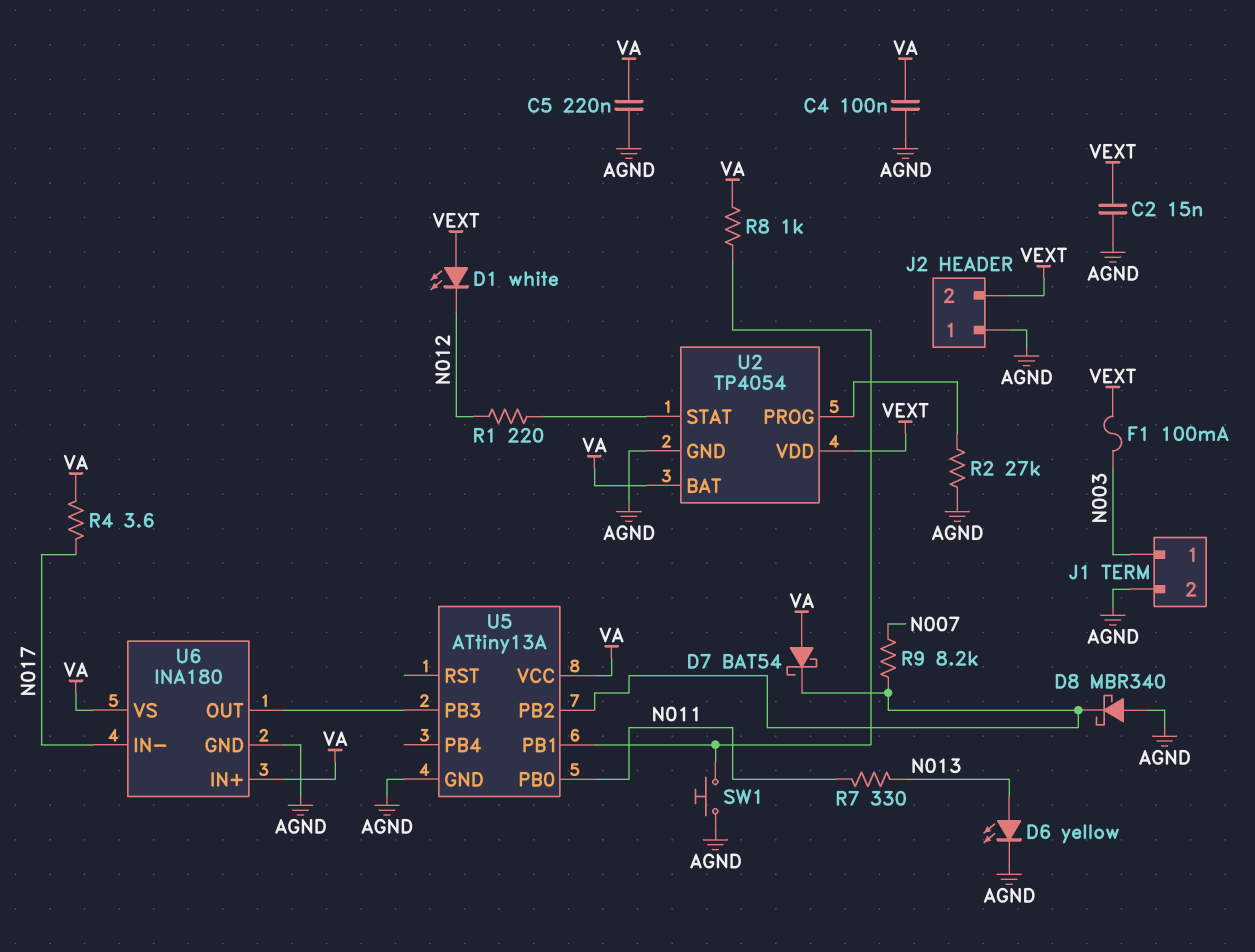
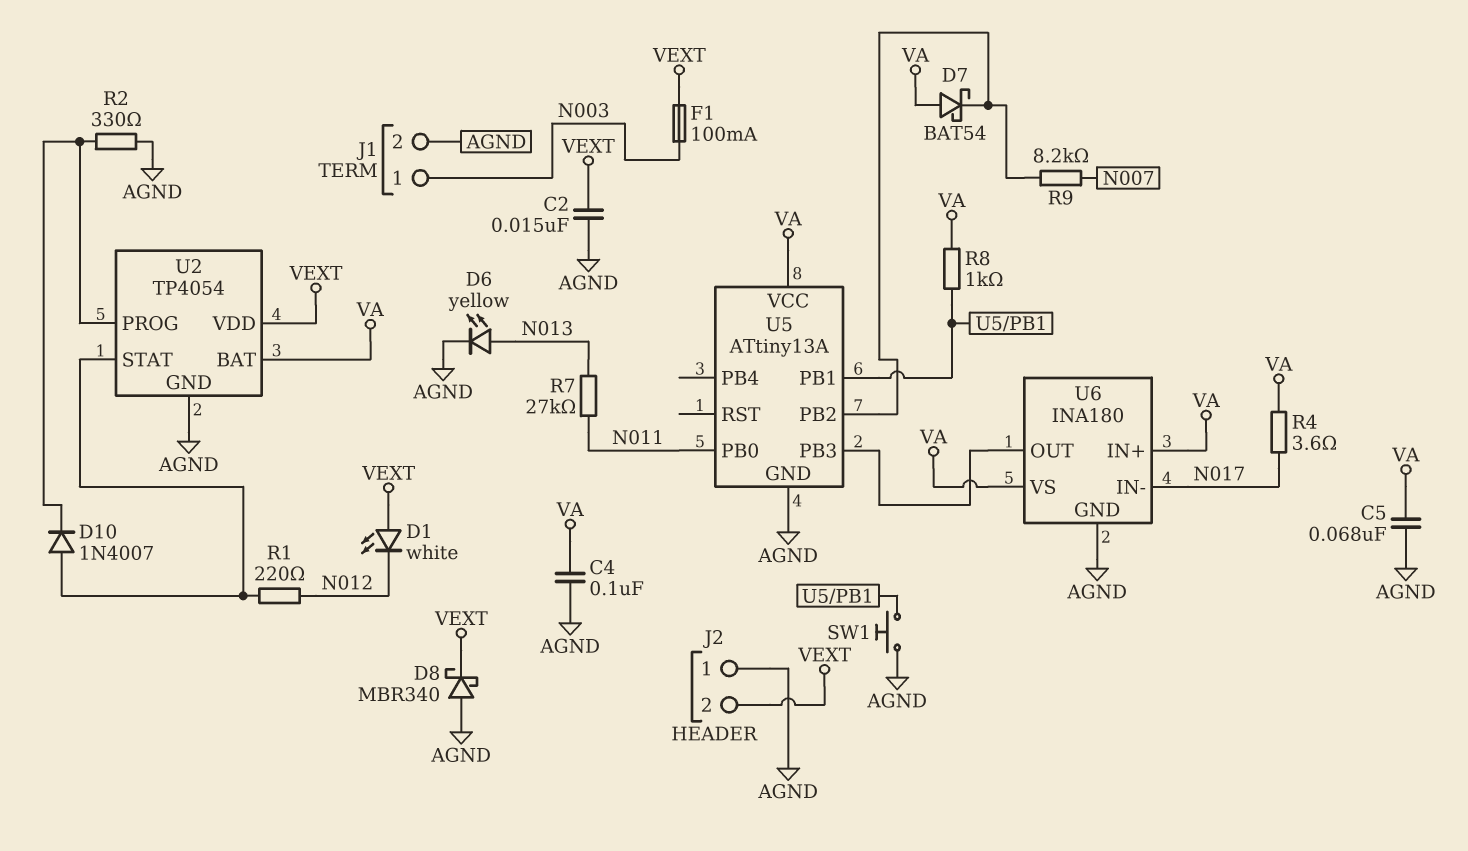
C5: 220nF (AGND, VA) -> 68nF (AGND, VA)
D8: schottky MBR340 (A AGND, K U5/PB2) -> schottky MBR340 (A AGND, K VEXT)
D10: none -> diode 1N4007 (A U2/STAT, K U2/PROG)
R2: 27k (AGND, U2/PROG) -> 330 (AGND, U2/PROG)
R7: 330 (N011, N013) -> 27k (N011, N013)

